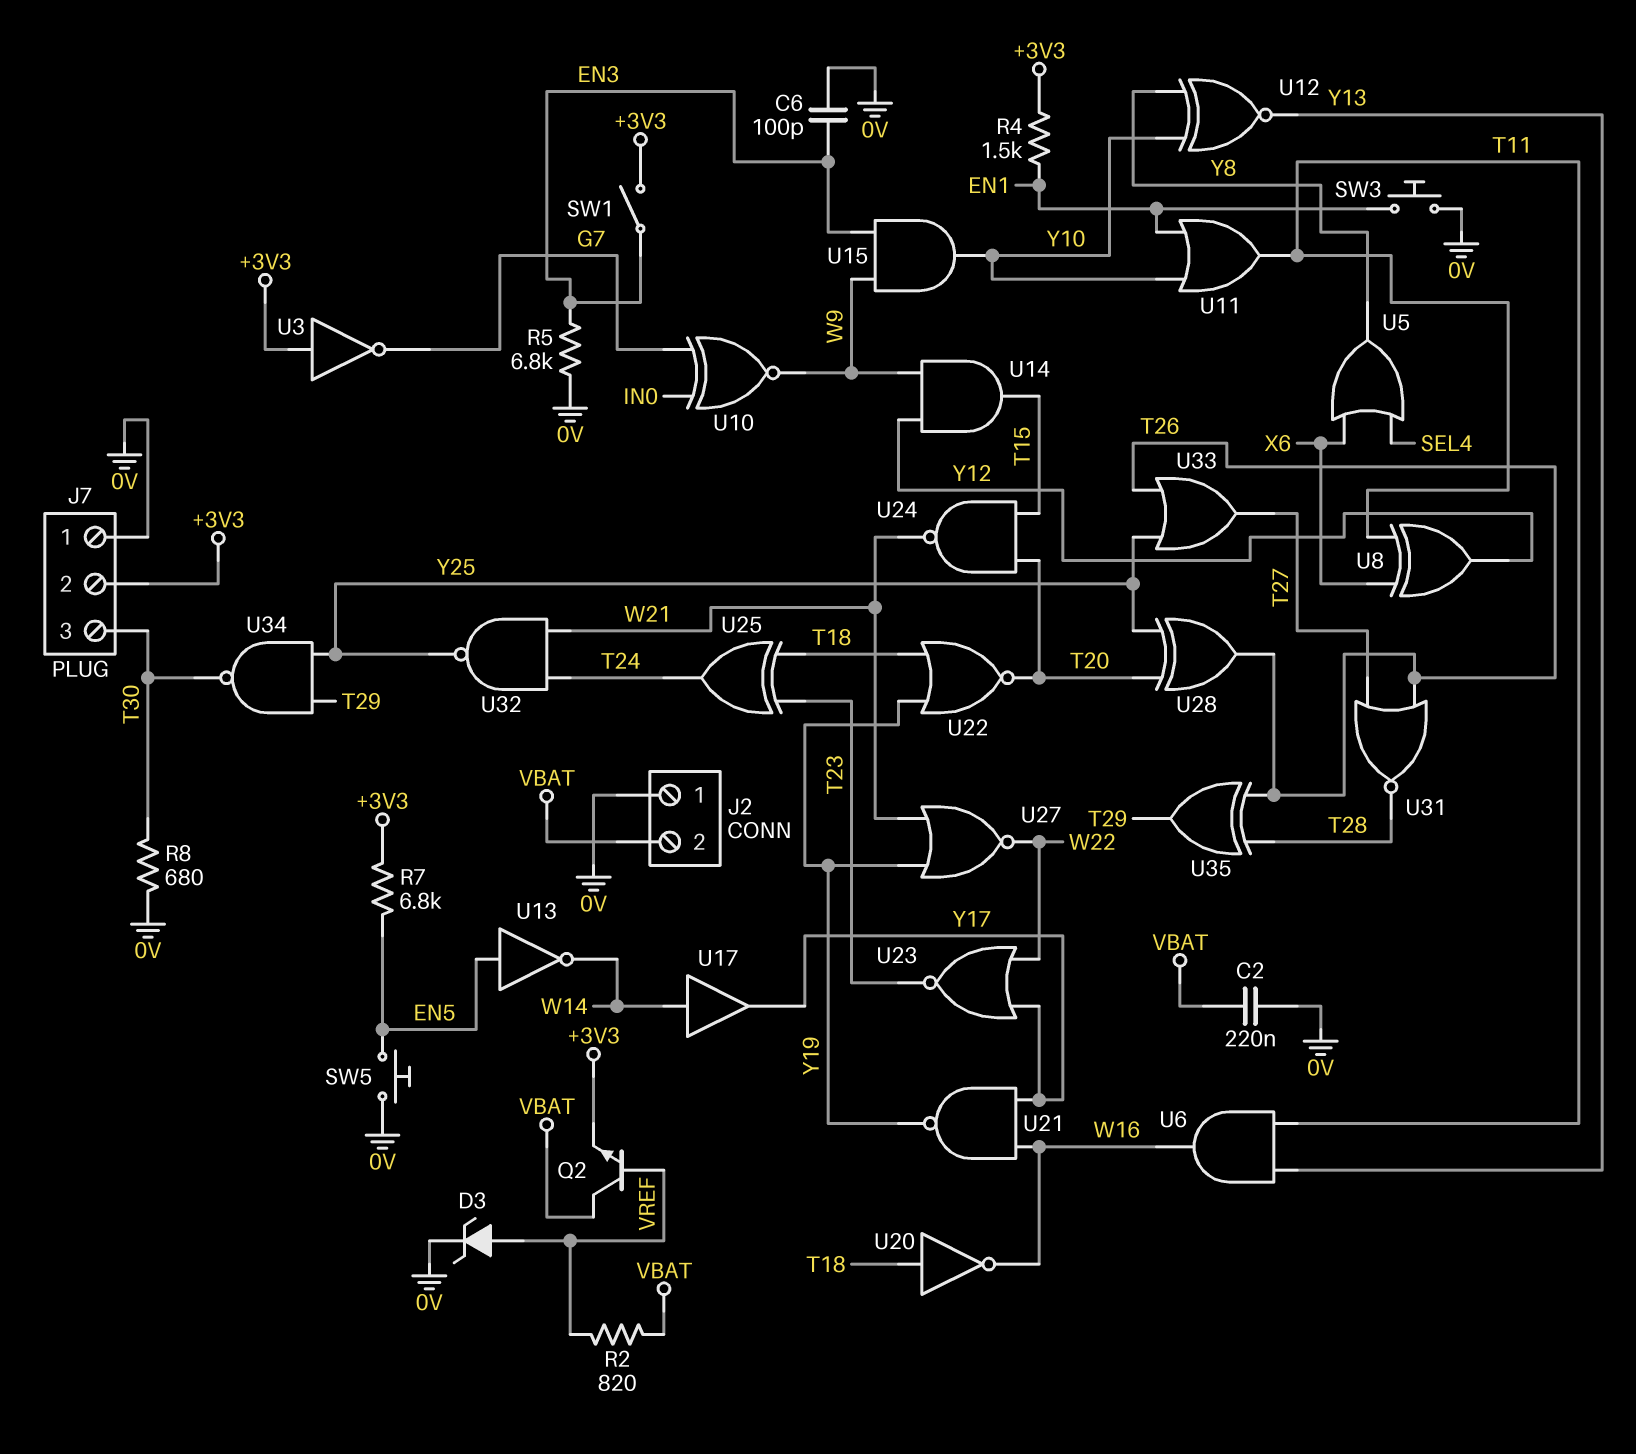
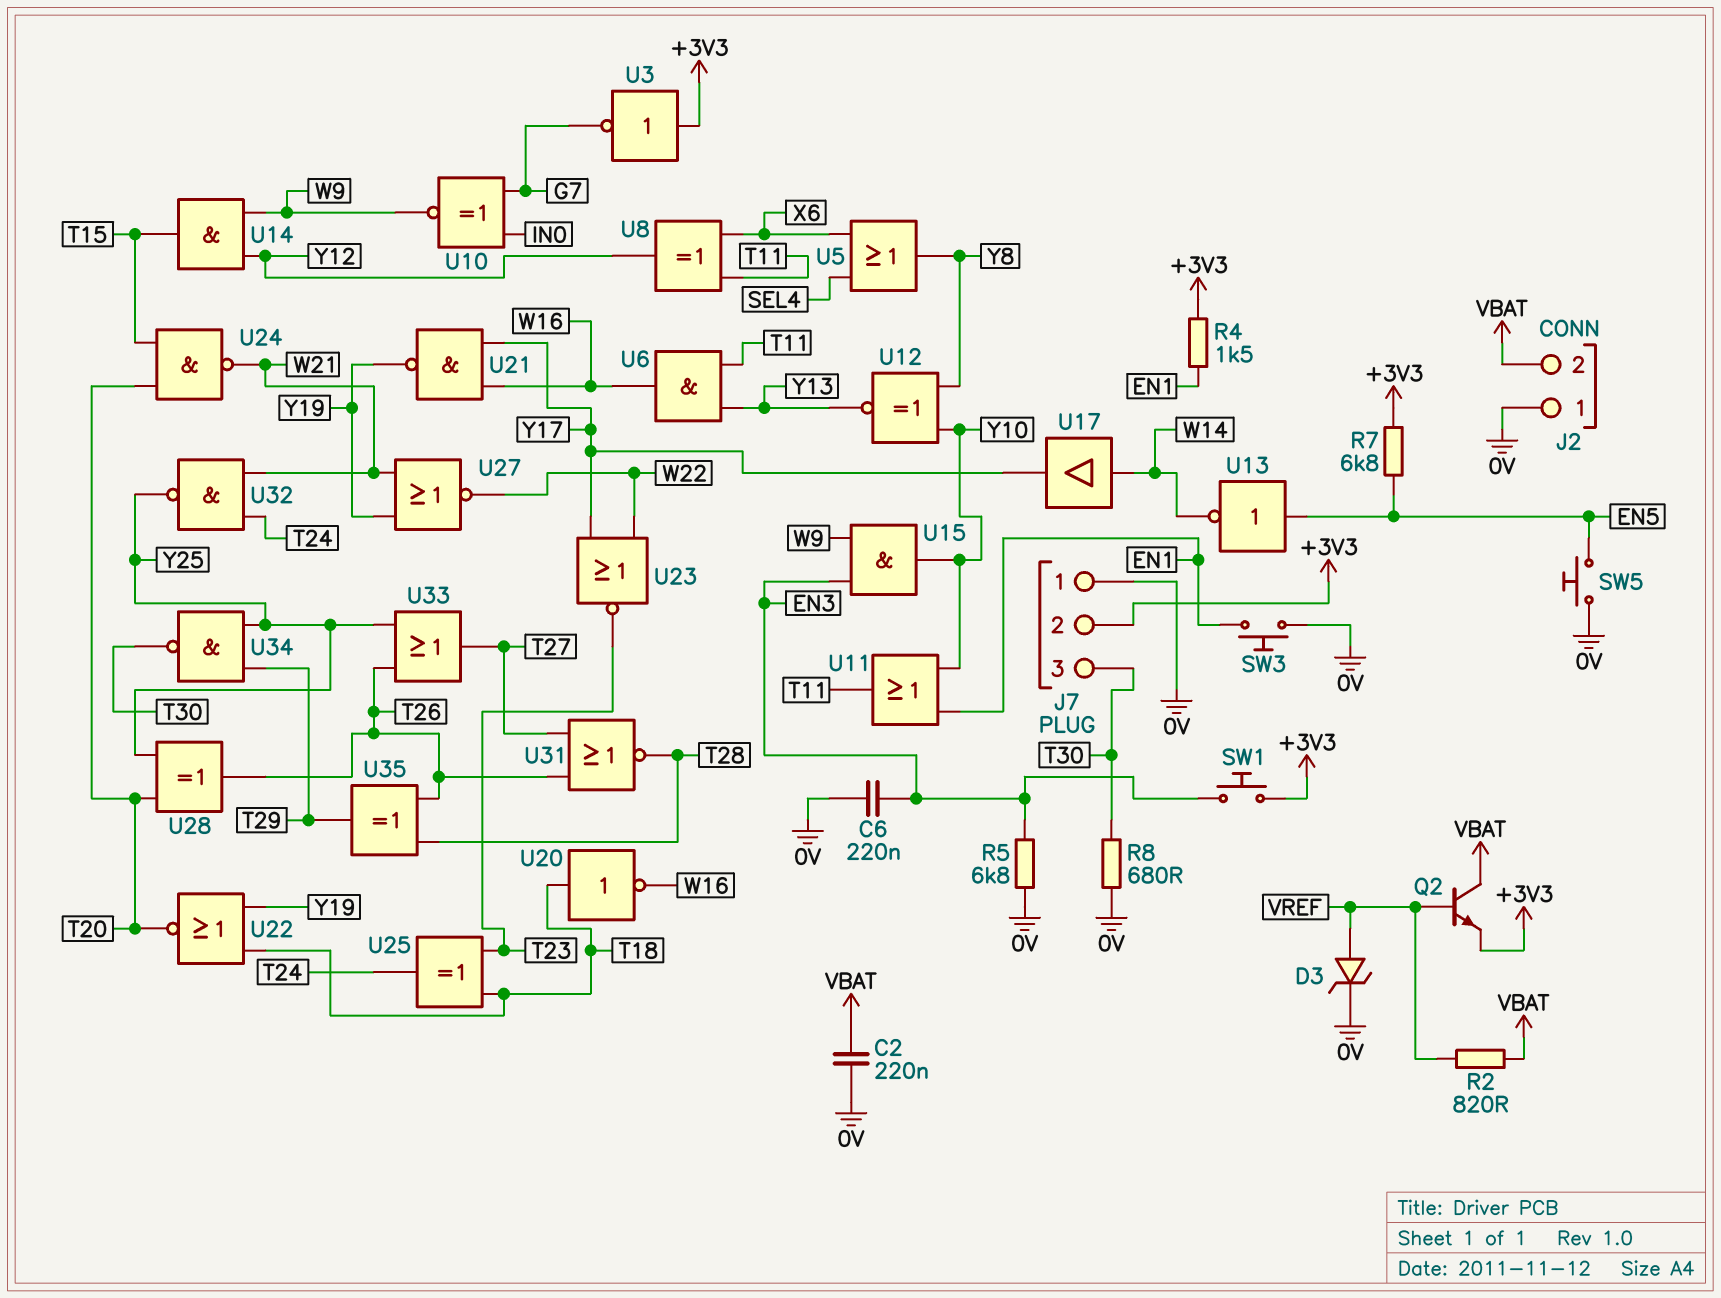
C6: 100pF (0V, EN3) -> 220nF (0V, EN3)
SW1: switch (+3V3, EN3) -> button (+3V3, EN3)

